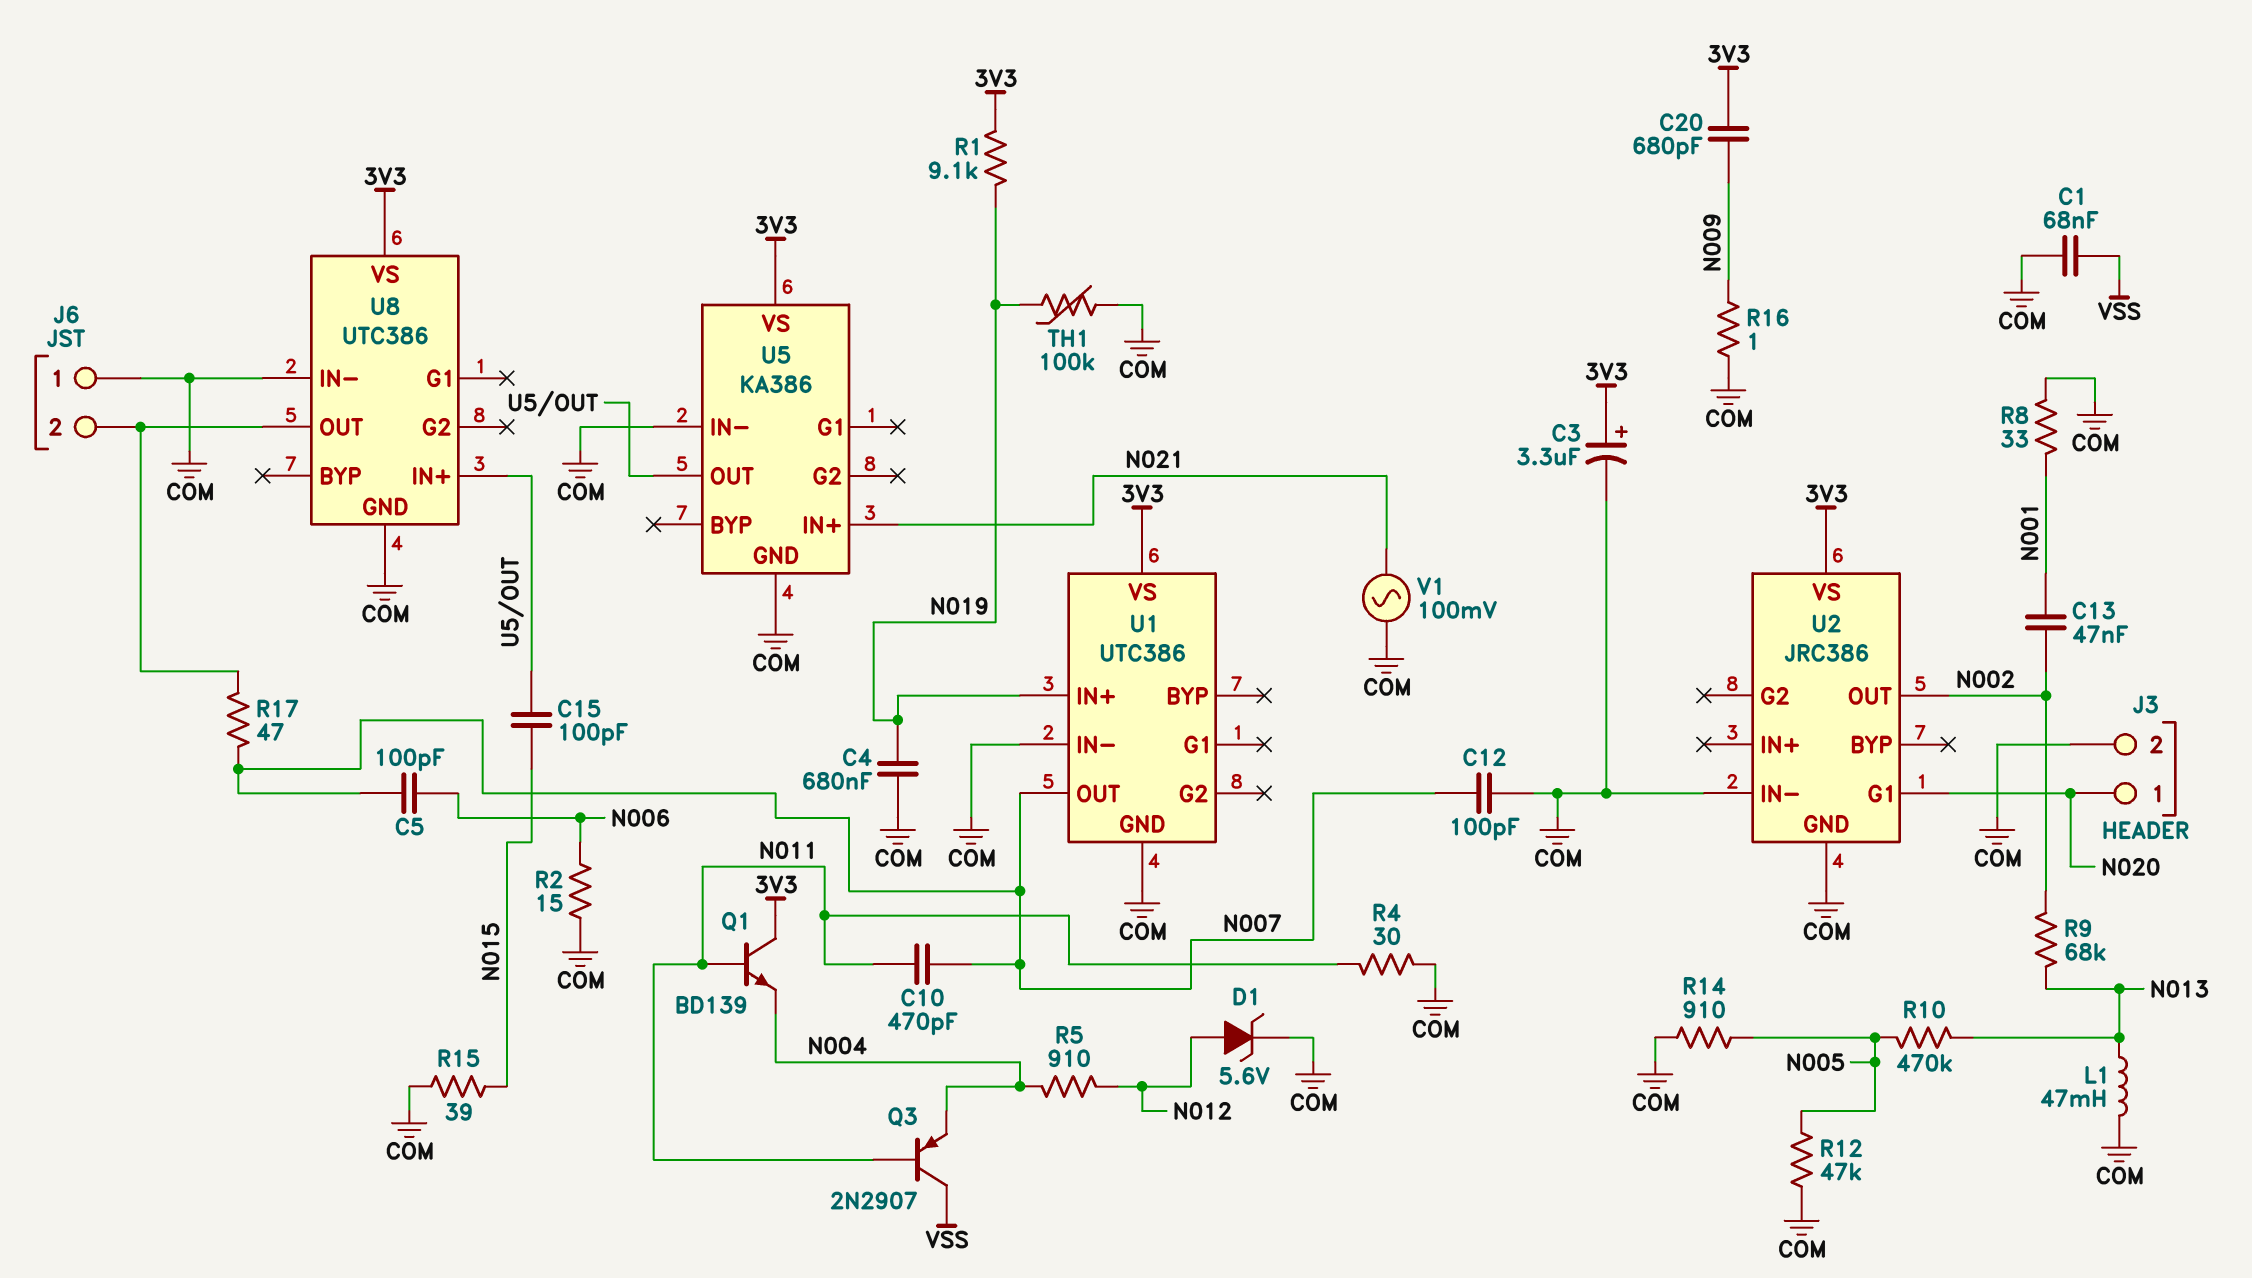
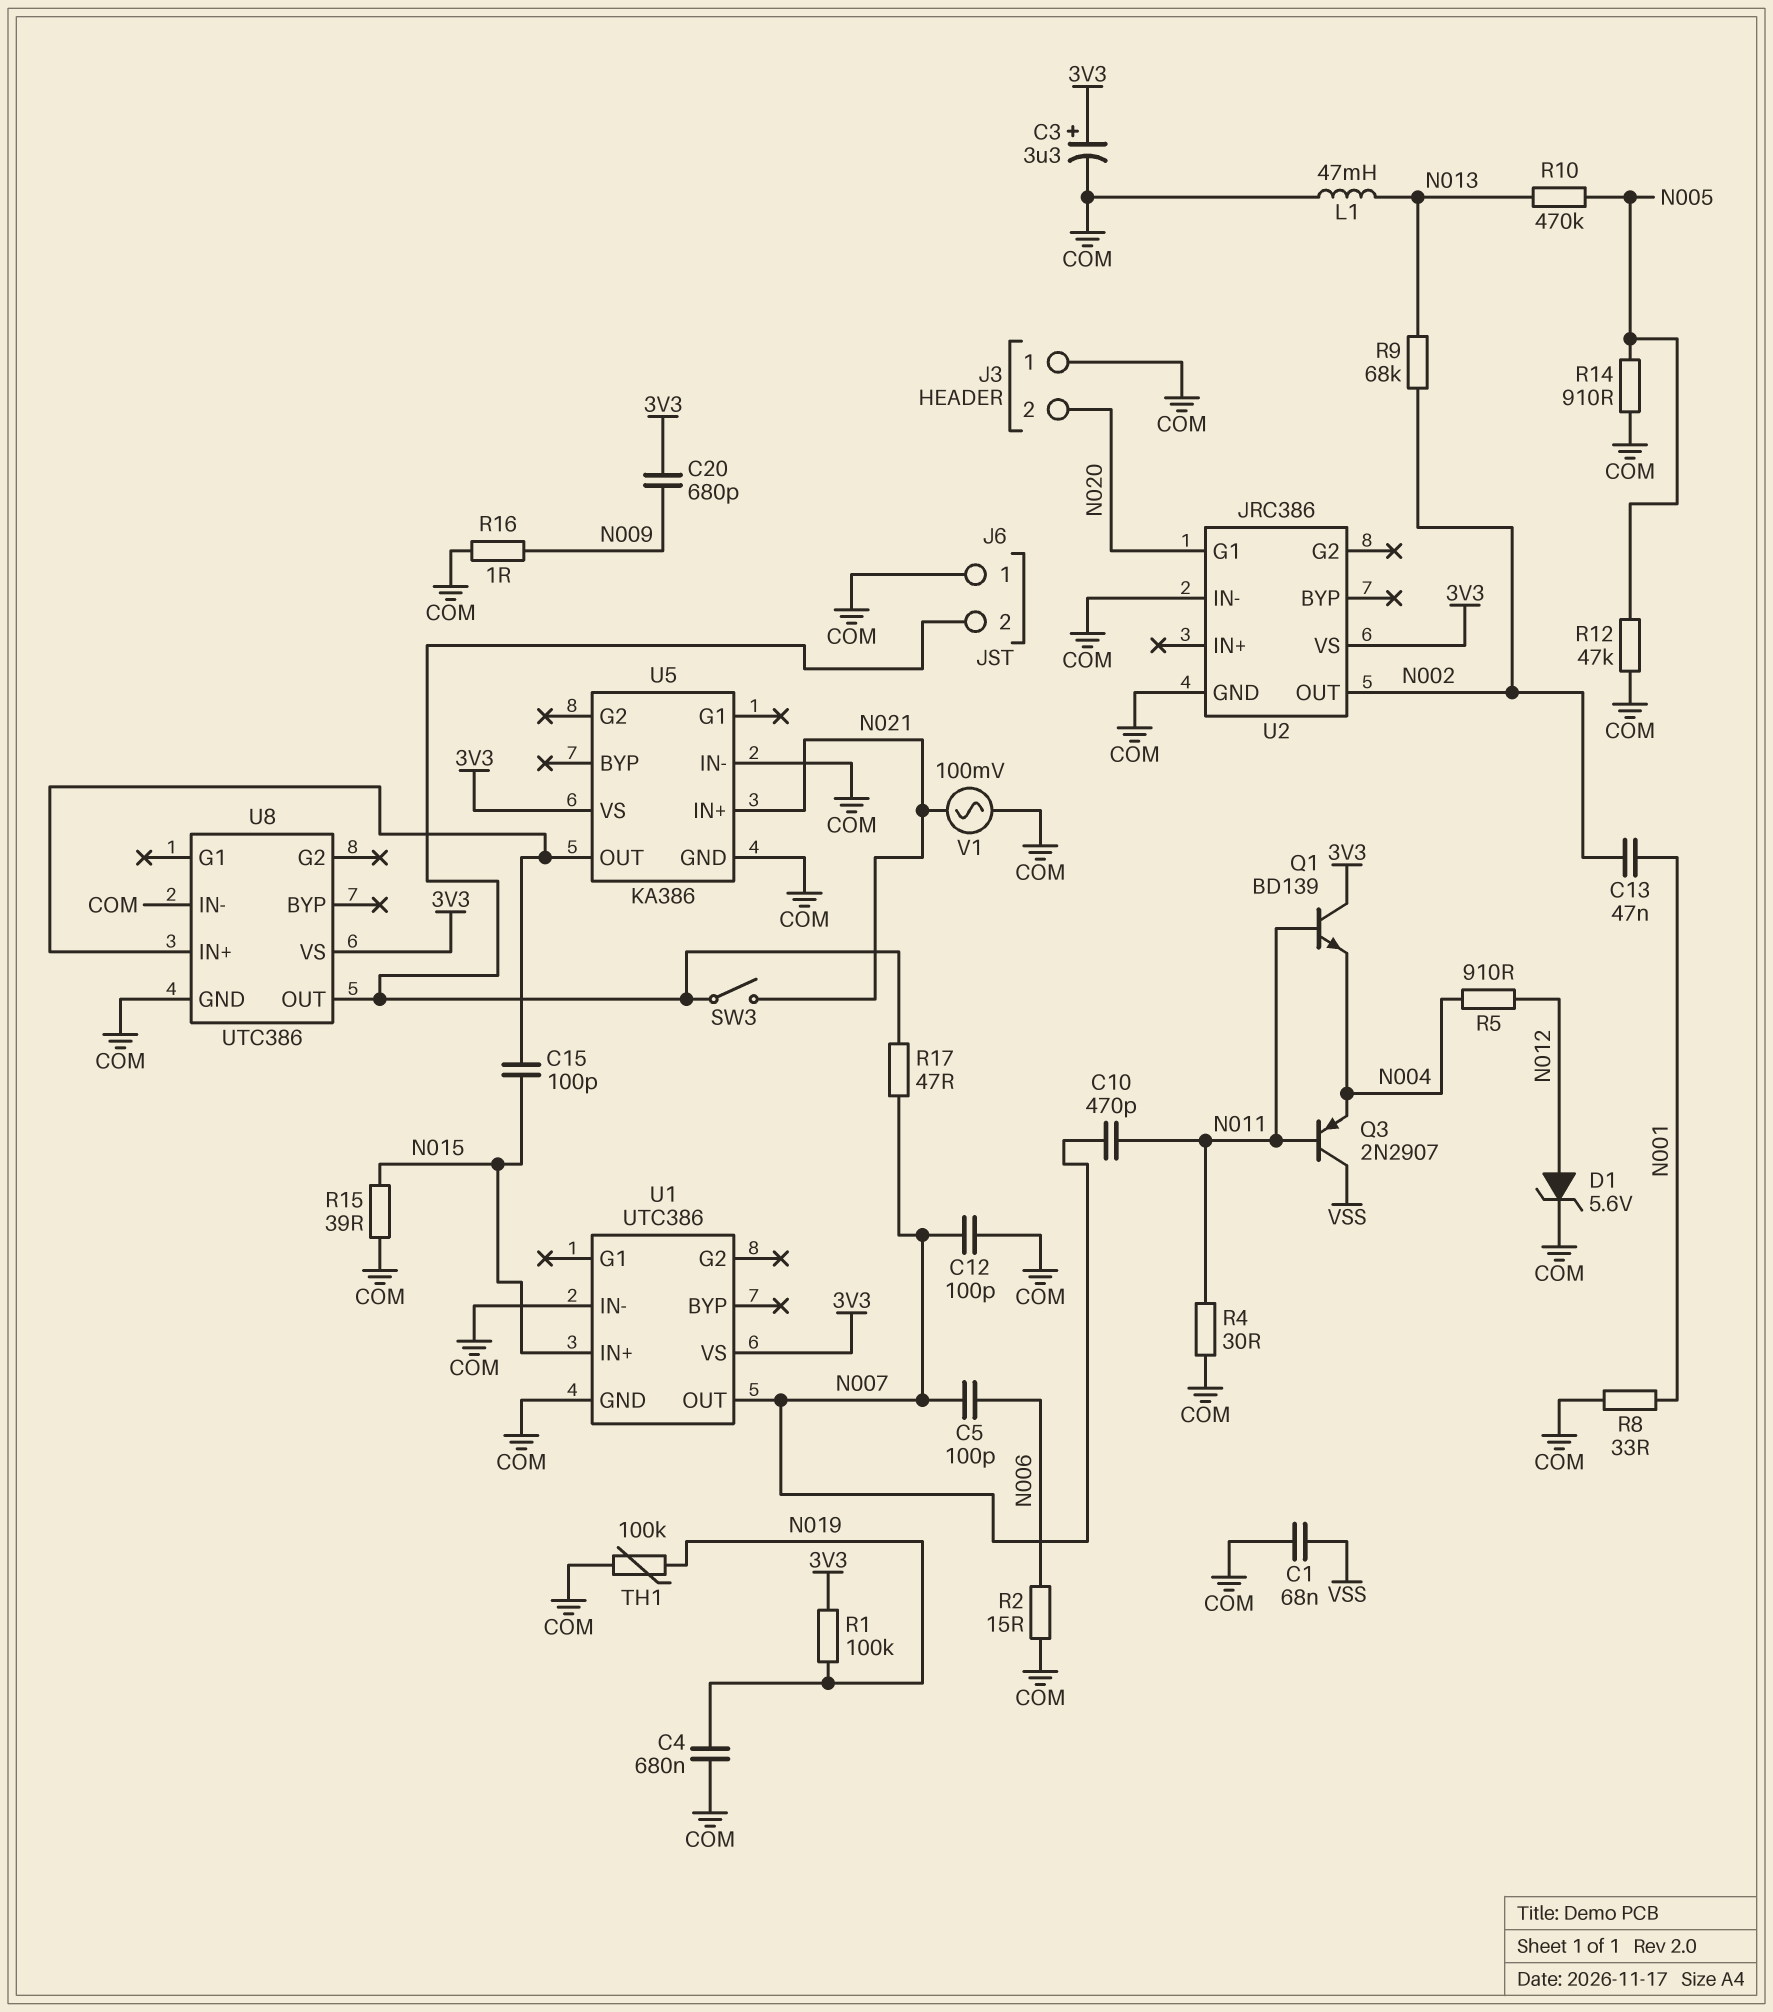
J3 pin 1: N020 -> COM
J3 pin 2: COM -> N020
R1: 9.1k (3V3, N019) -> 100k (3V3, N019)
SW3: none -> switch (J6/2, N021)
U1 pin IN+: N019 -> N015

